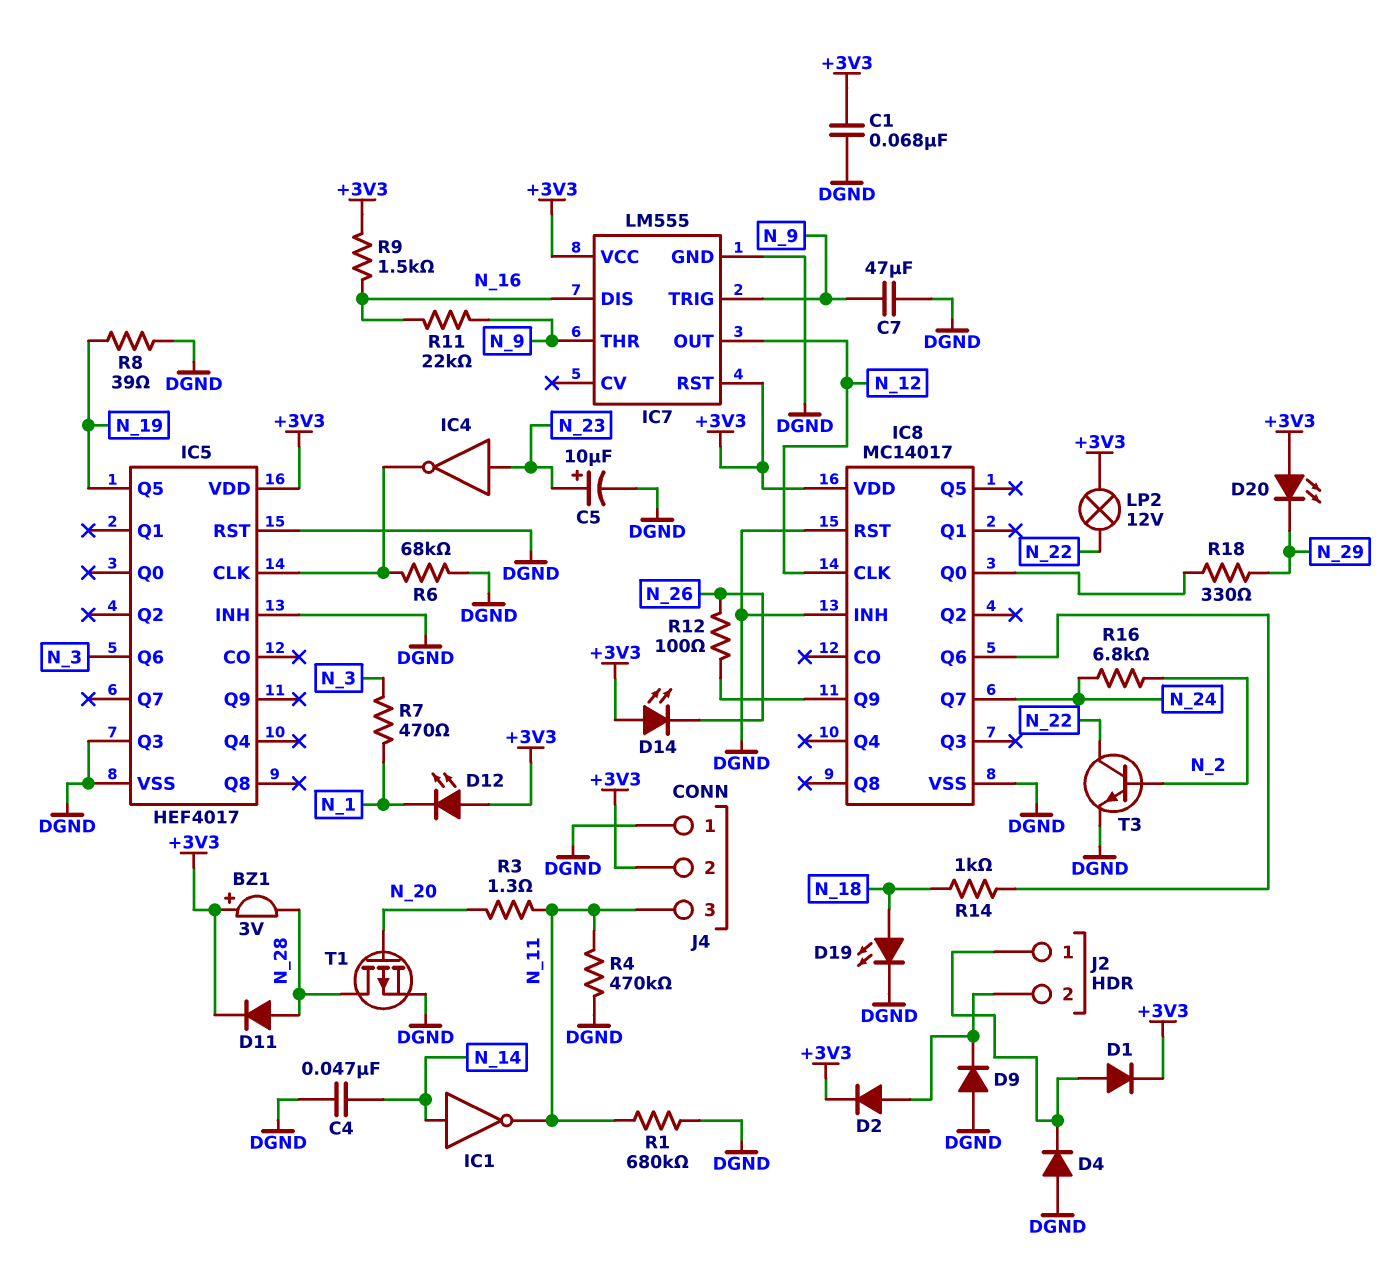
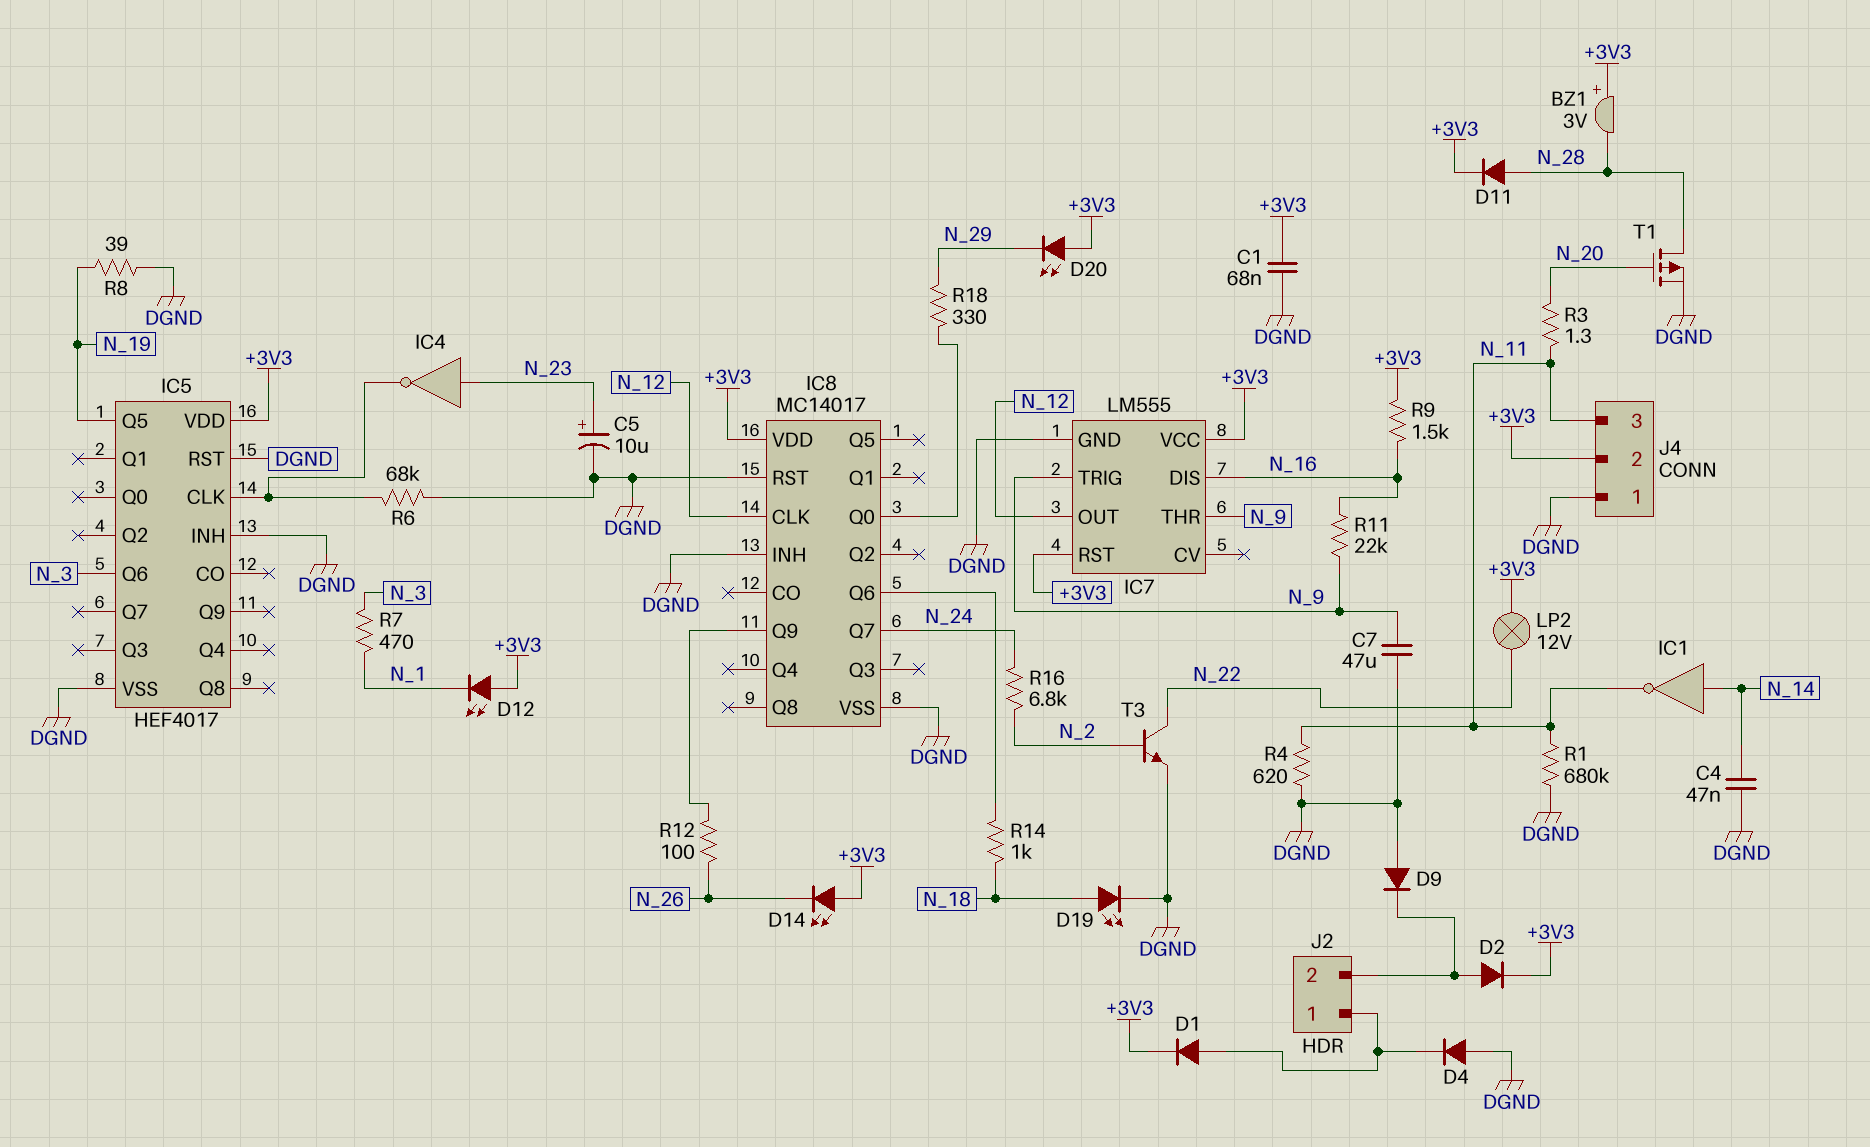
IC5 pin Q3: DGND -> none
R4: 470k (DGND, N_11) -> 620 (DGND, N_11)

